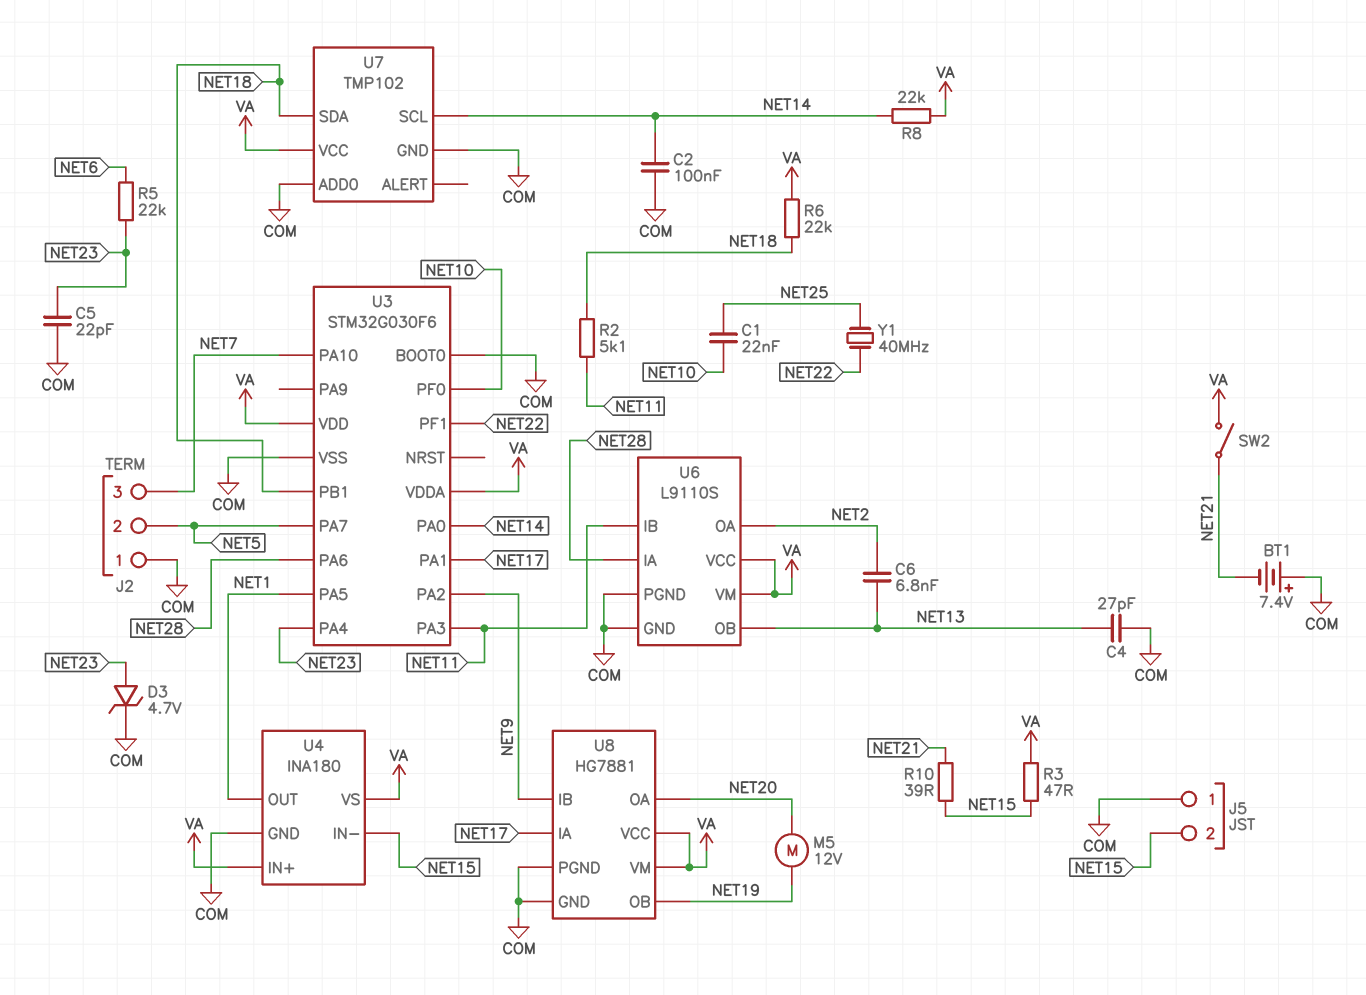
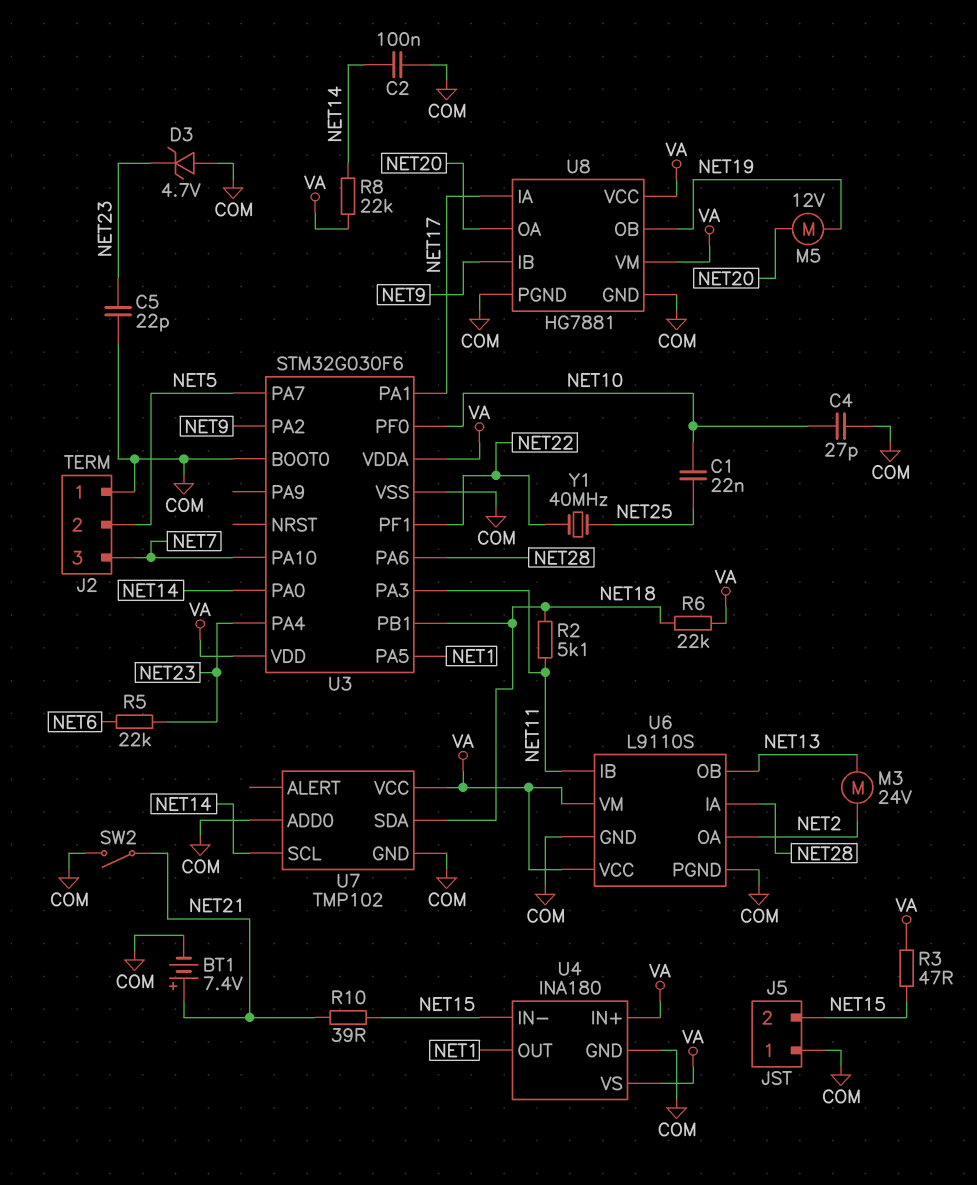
BT1: 7.4V (plus COM, minus NET21) -> 7.4V (plus NET21, minus COM)
C4: 27pF (COM, NET13) -> 27pF (COM, NET10)
C6: 6.8nF (NET2, NET13) -> none
D3: zener 4.7V (A NET23, K COM) -> zener 4.7V (A COM, K NET23)
M3: none -> motor 24V (NET2, NET13)
SW2: switch (NET21, VA) -> switch (COM, NET21)

